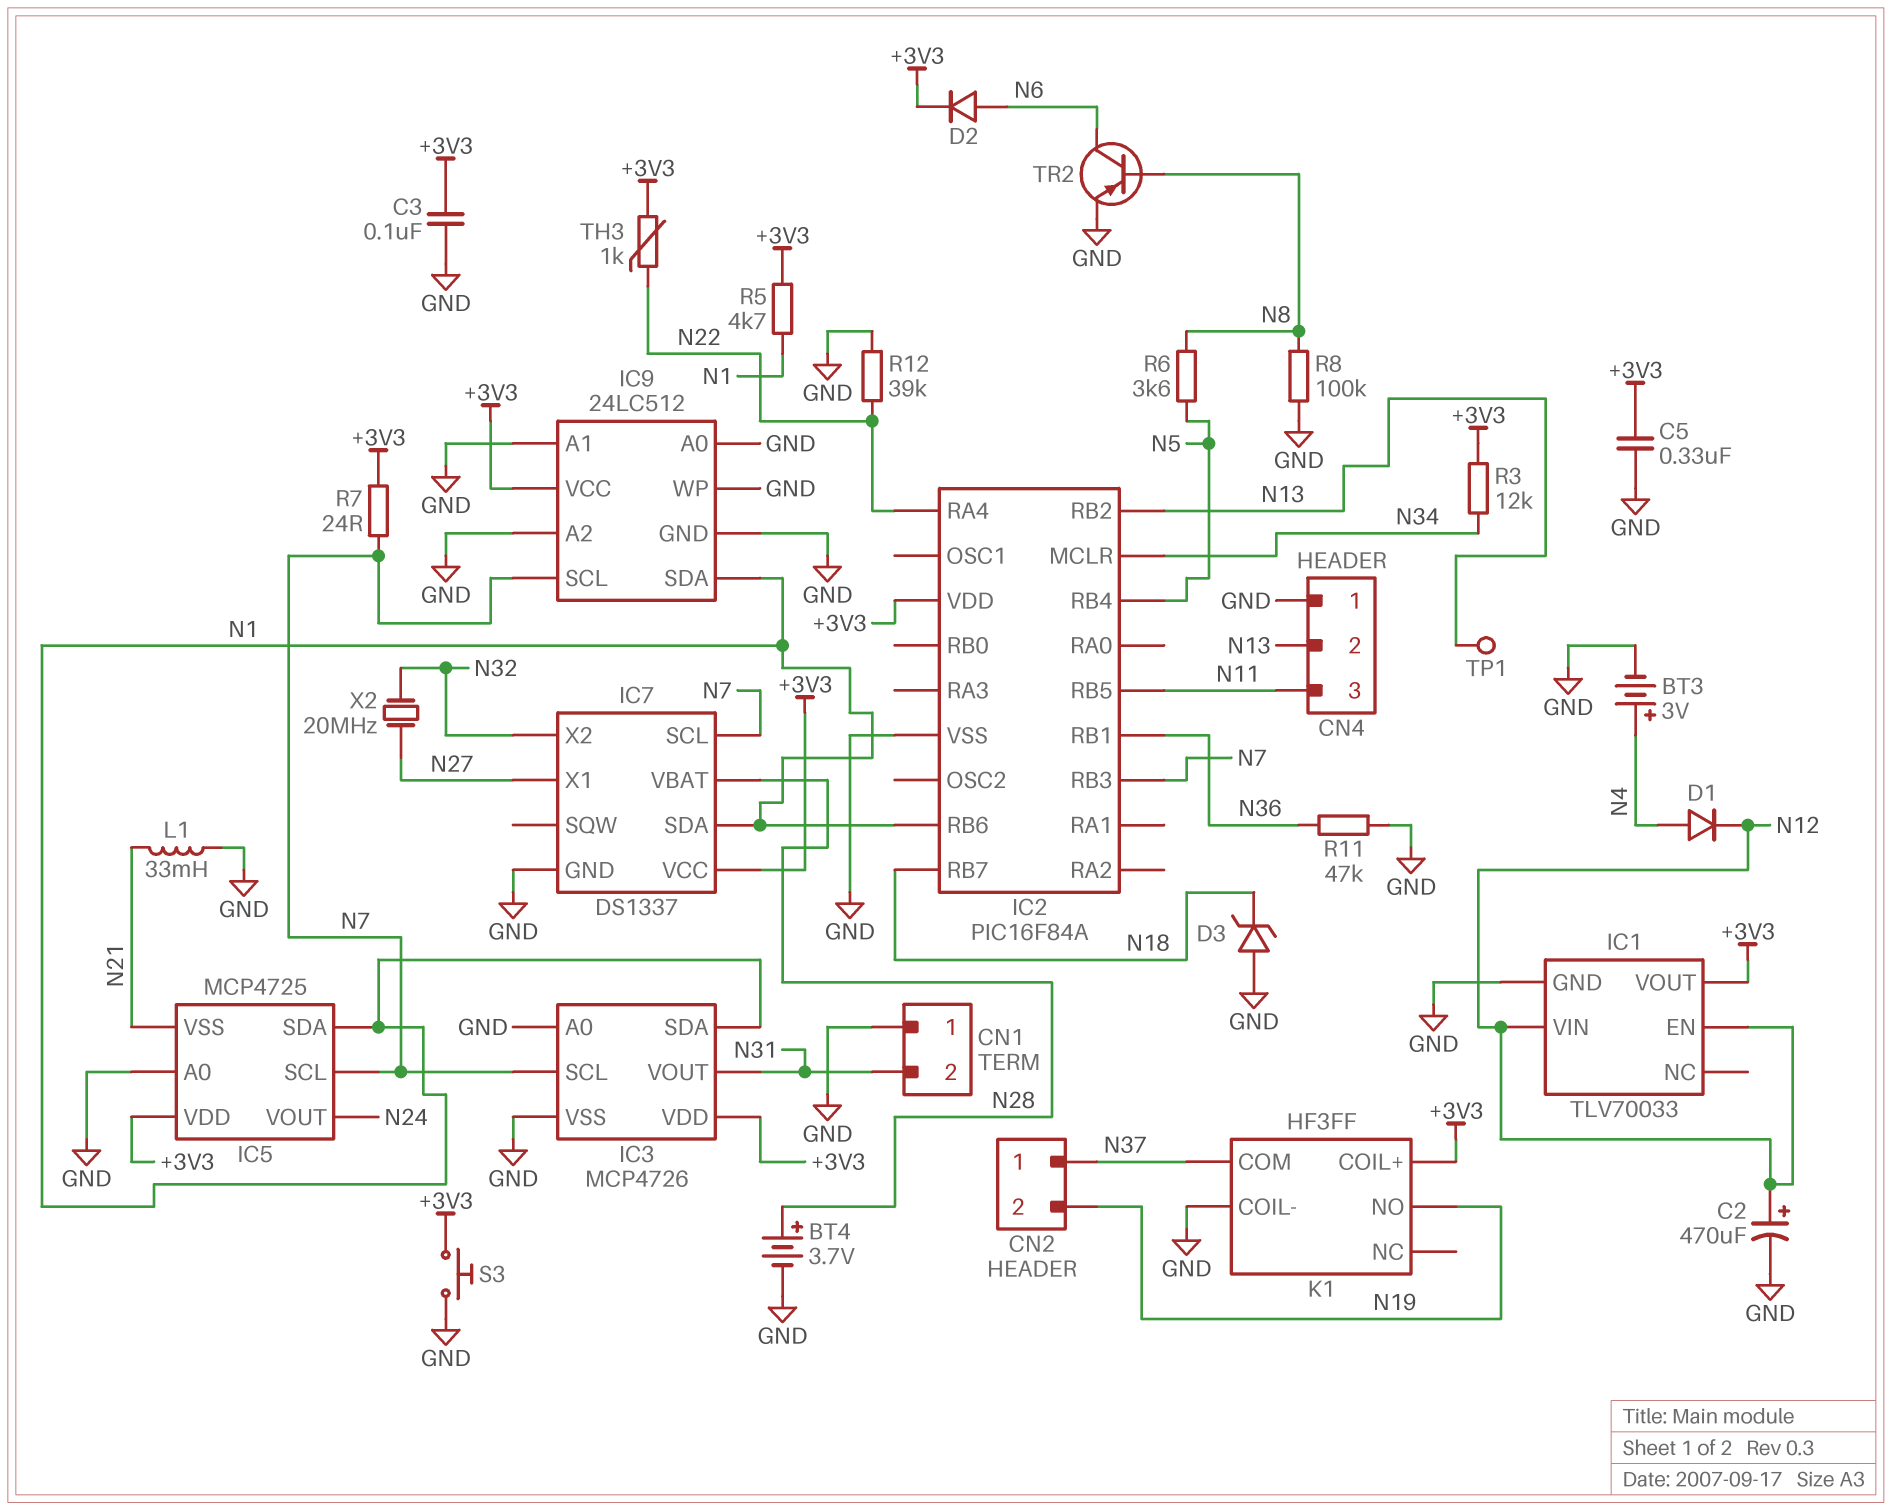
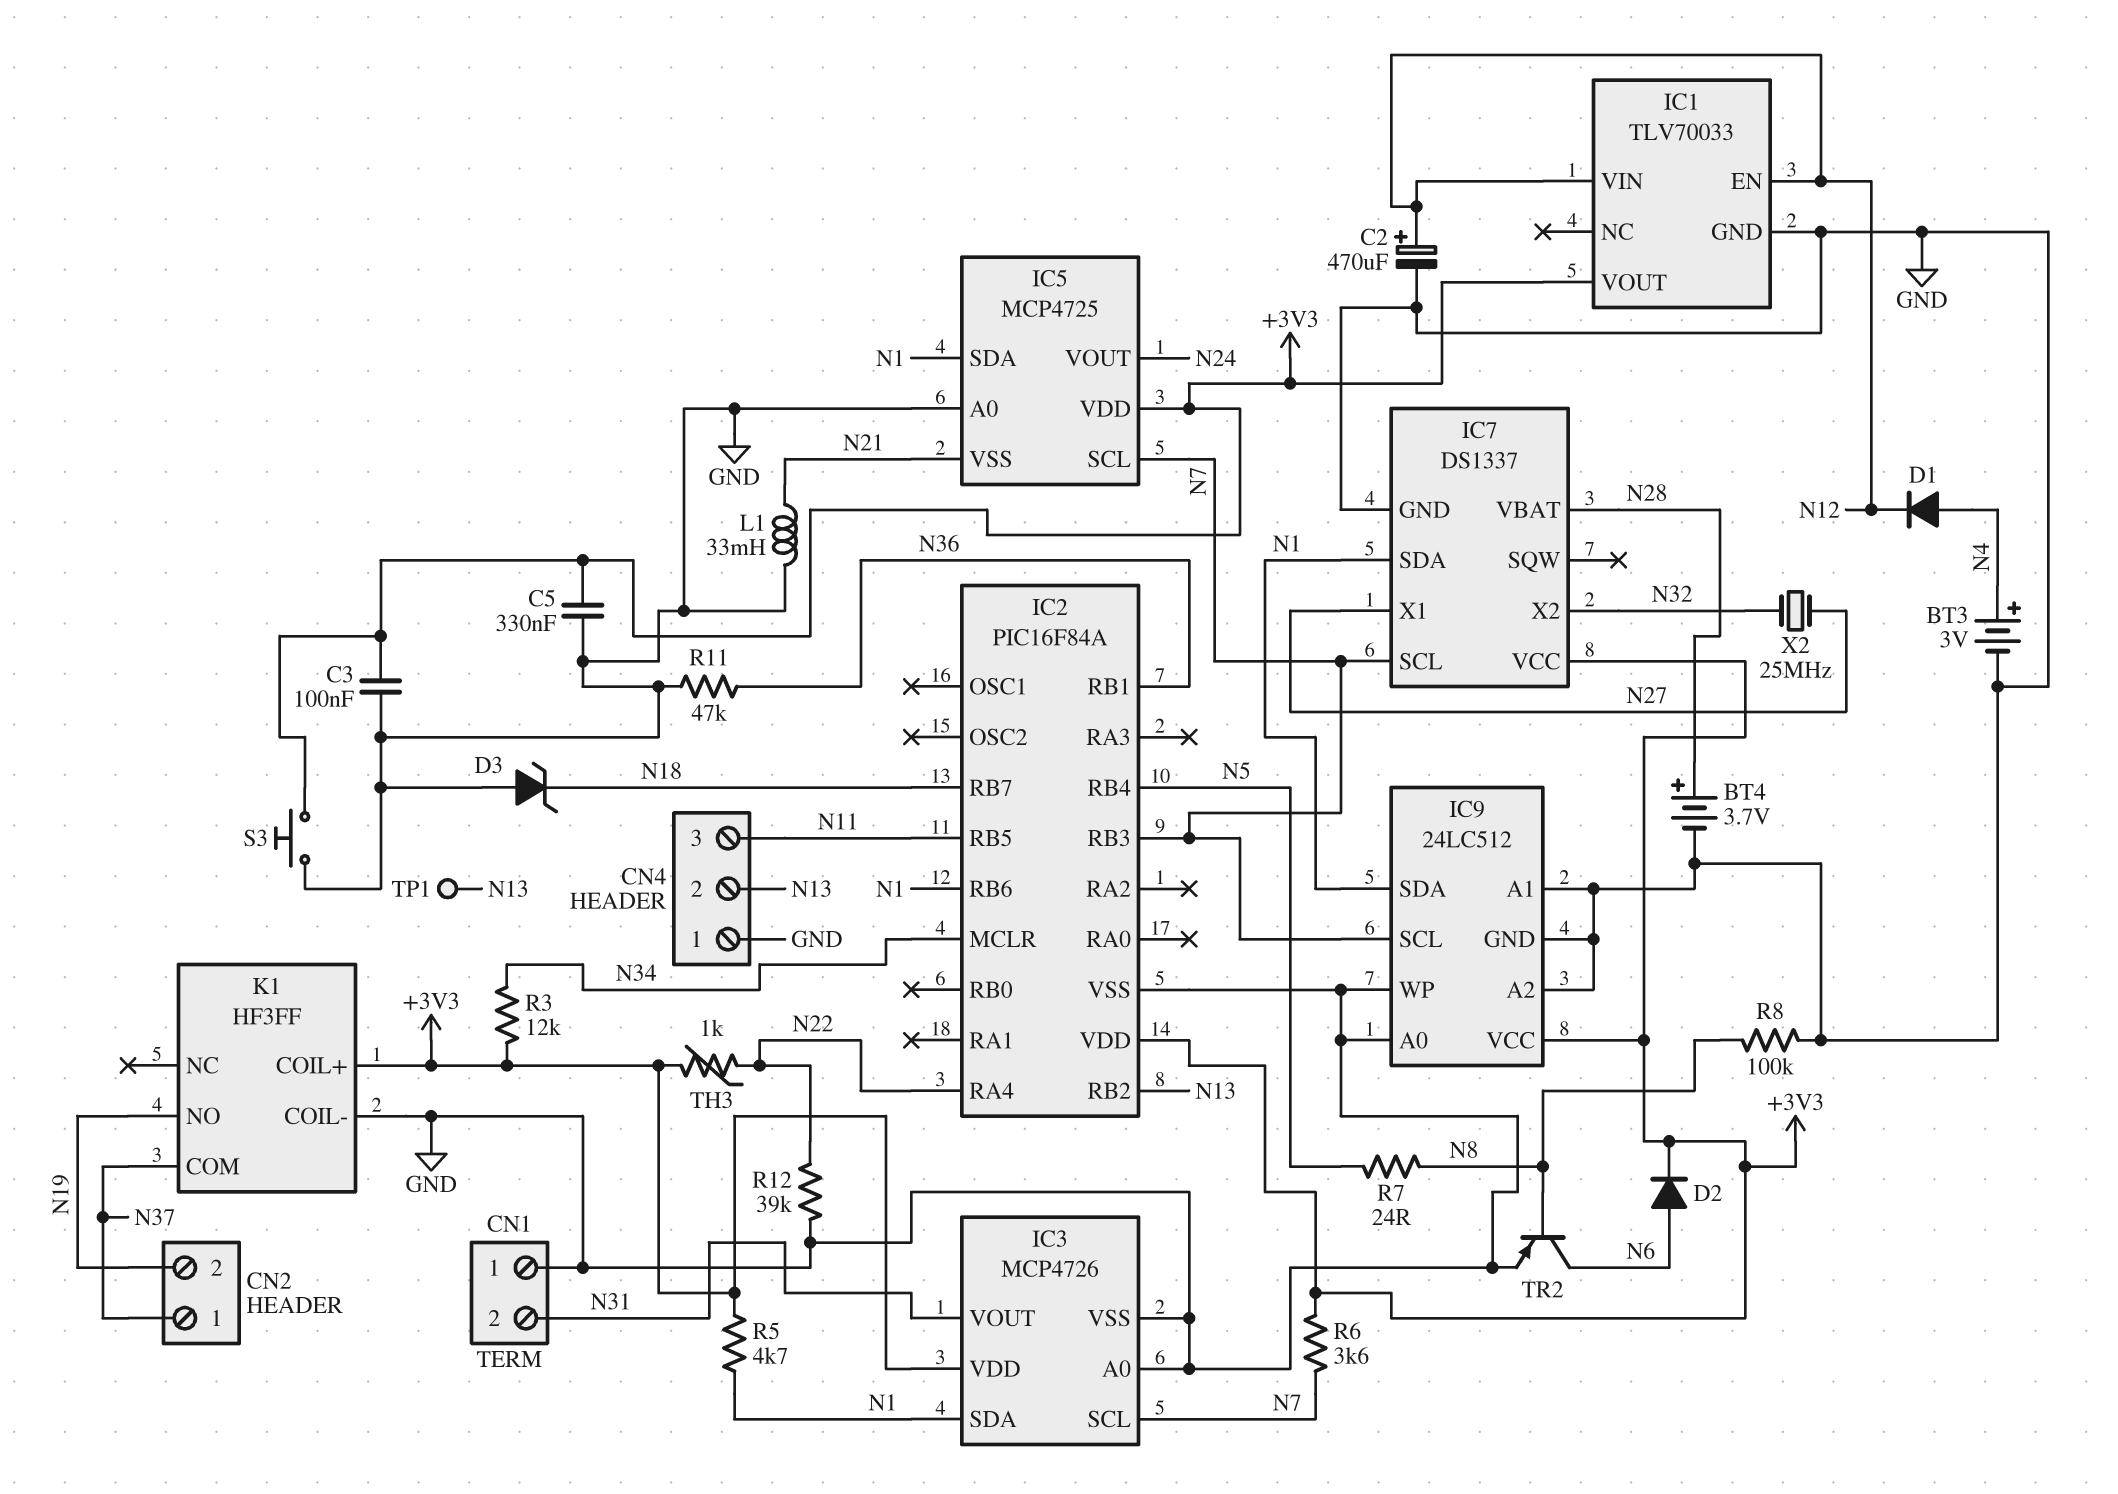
R6: 3.6k (N5, N8) -> 3.6k (+3V3, N7)
R7: 24 (+3V3, N7) -> 24 (N5, N8)
X2: 20MHz (N27, N32) -> 25MHz (N27, N32)

